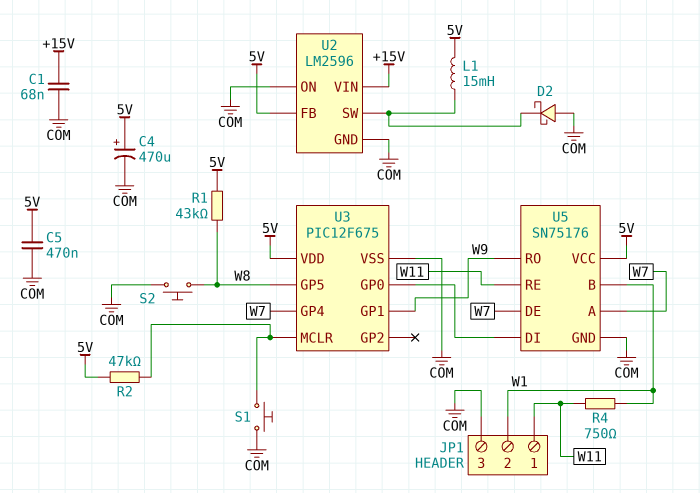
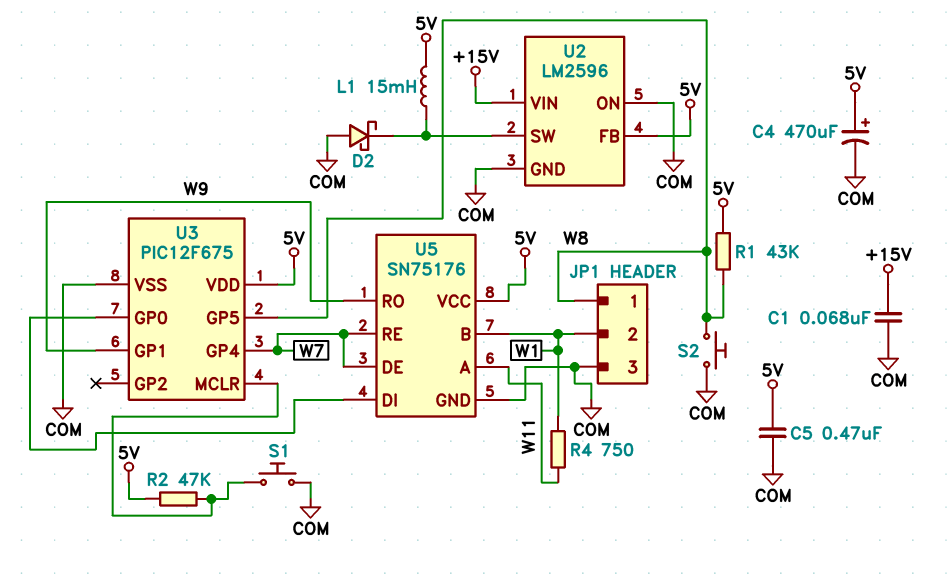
JP1 pin 1: W11 -> W8
U5 pin A: W7 -> W11
U5 pin RE: W11 -> W7

